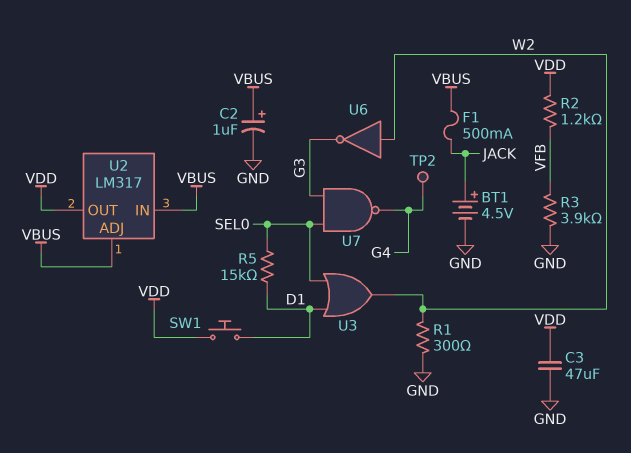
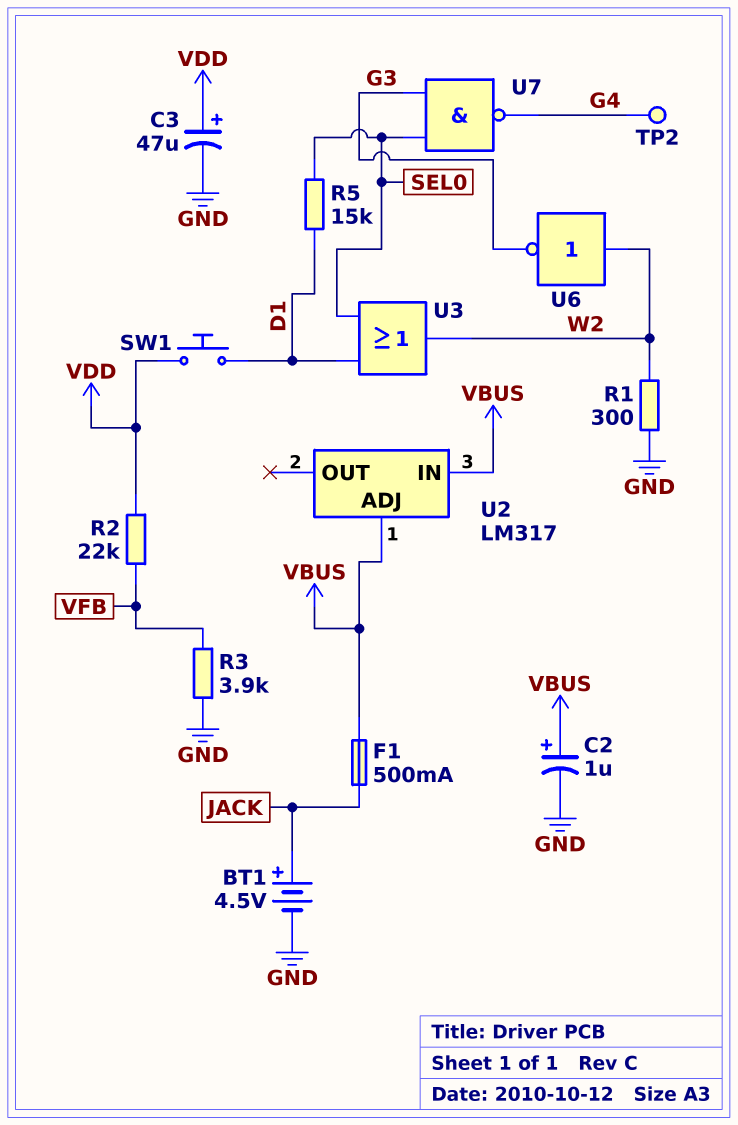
C3: 47uF (GND, VDD) -> 47uF (plus VDD, minus GND)
R2: 1.2k (VDD, VFB) -> 22k (VDD, VFB)
U2 pin OUT: VDD -> none

